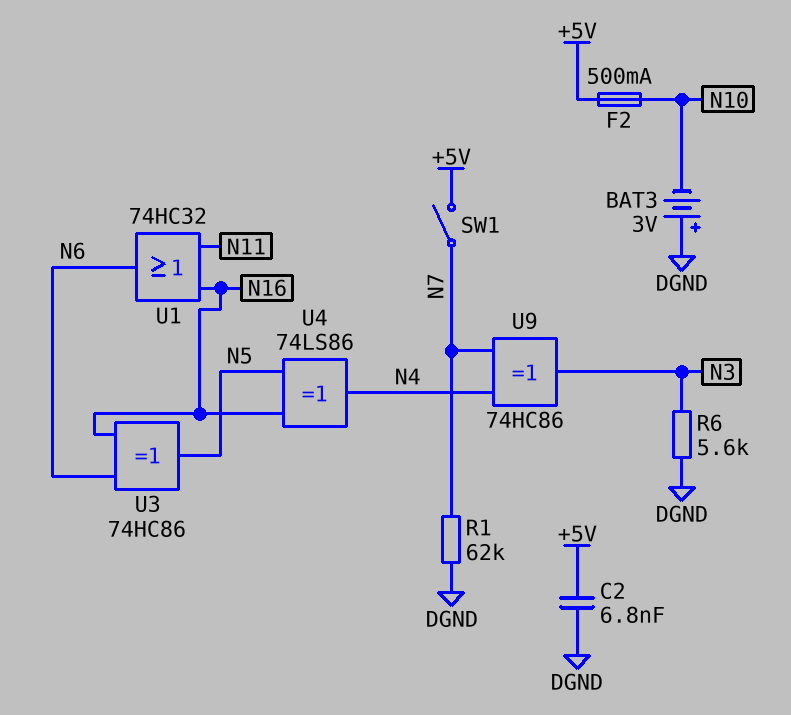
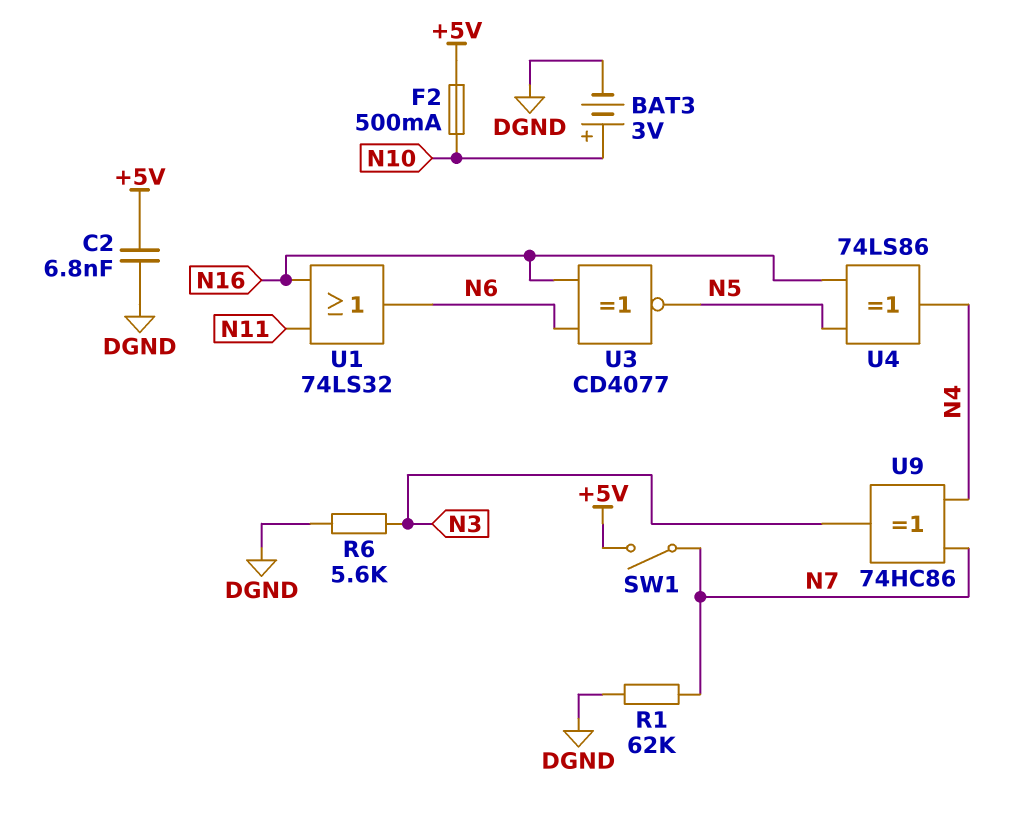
BAT3: 3V (plus DGND, minus N10) -> 3V (plus N10, minus DGND)
U1: OR 74HC32 (in N11, in N16, out N6) -> OR 74LS32 (in N11, in N16, out N6)
U3: XOR 74HC86 (in N6, in N16, out N5) -> XNOR CD4077 (in N6, in N16, out N5)

